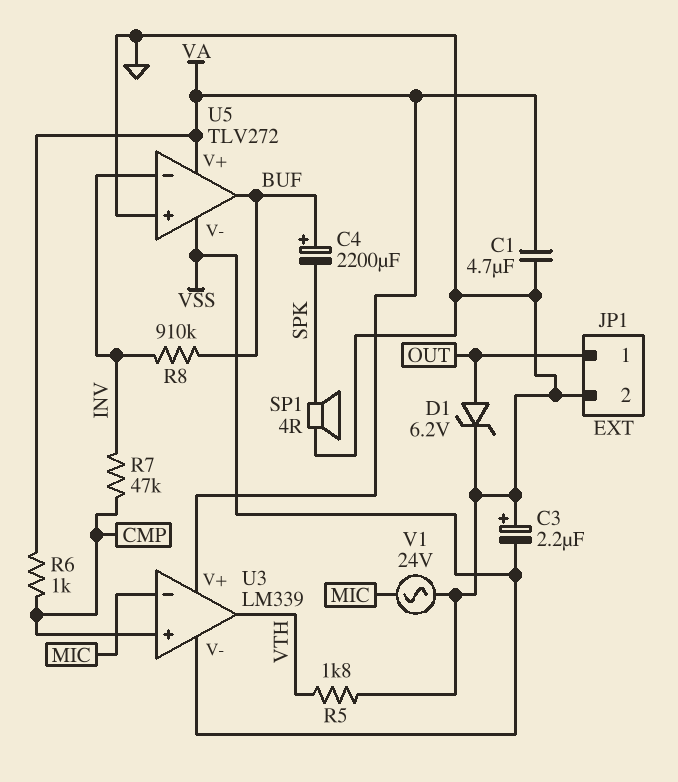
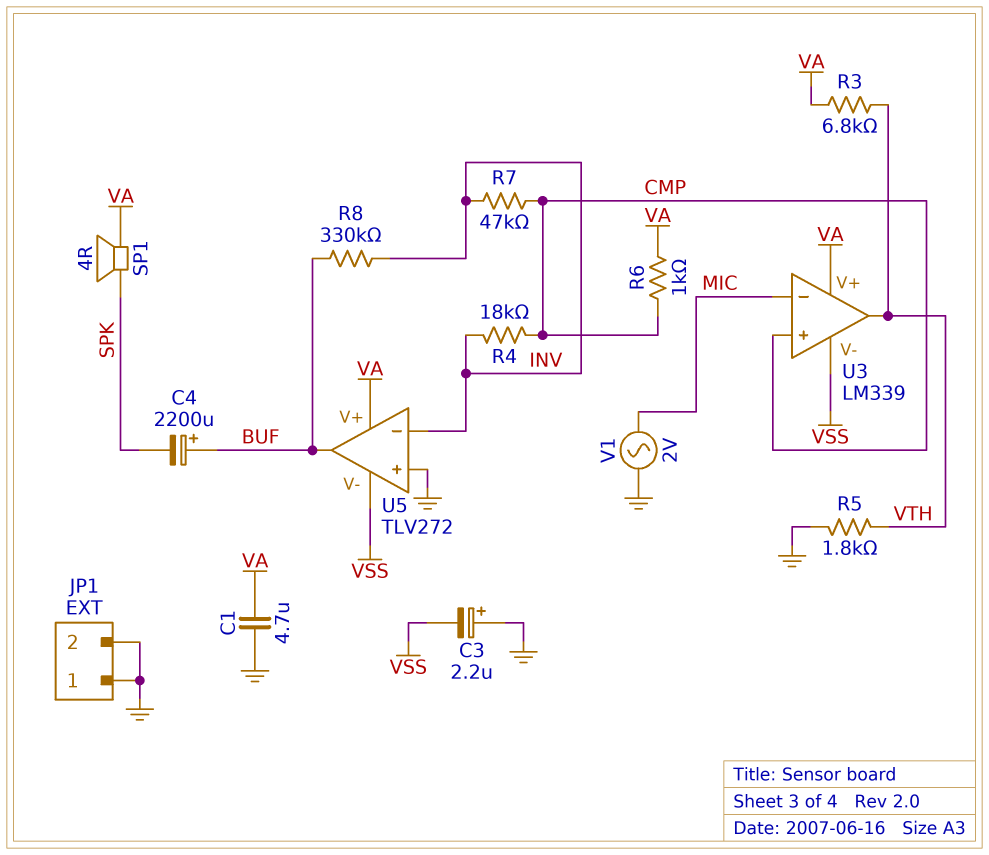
D1: zener 6.2V (A OUT, K GND) -> none
JP1 pin 1: OUT -> GND
R3: none -> 6.8k (VA, VTH)
R4: none -> 18k (CMP, INV)
R8: 910k (BUF, INV) -> 330k (BUF, INV)
SP1: speaker 4R (GND, SPK) -> speaker 4R (SPK, VA)
V1: AC 24V (GND, MIC) -> AC 2V (GND, MIC)

